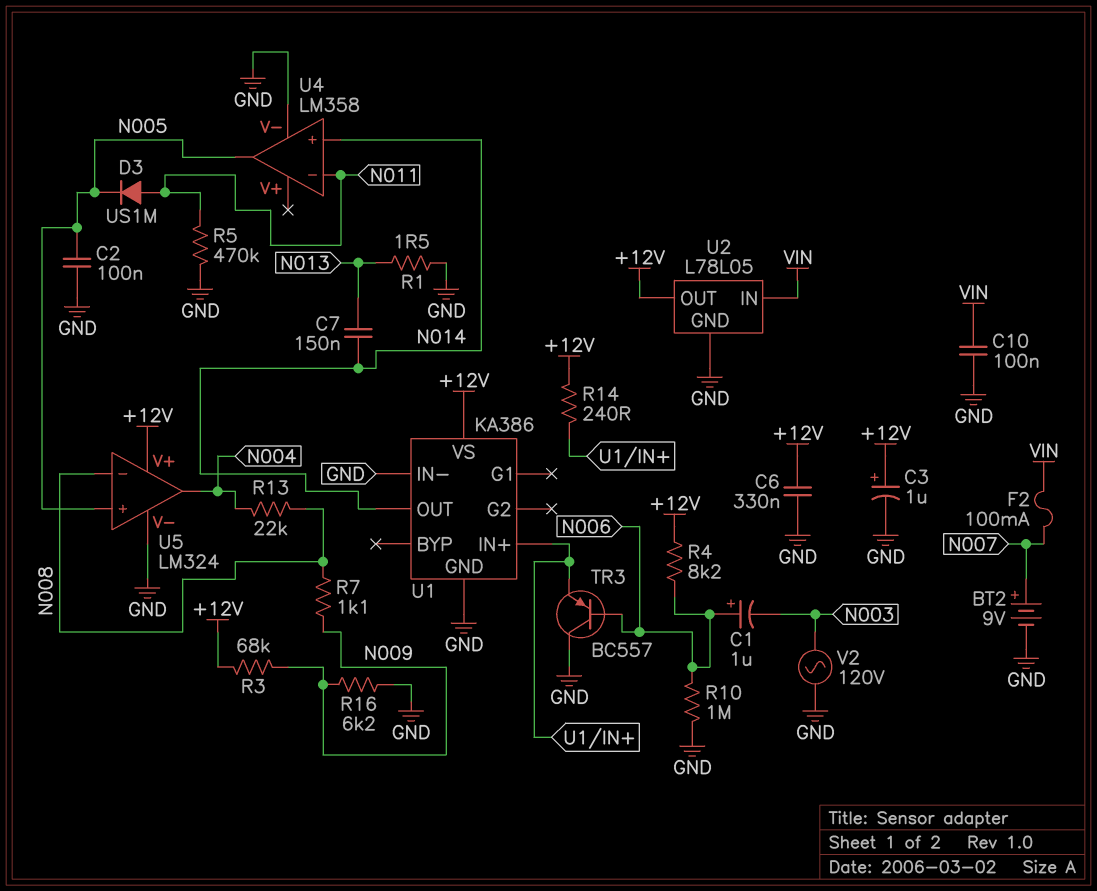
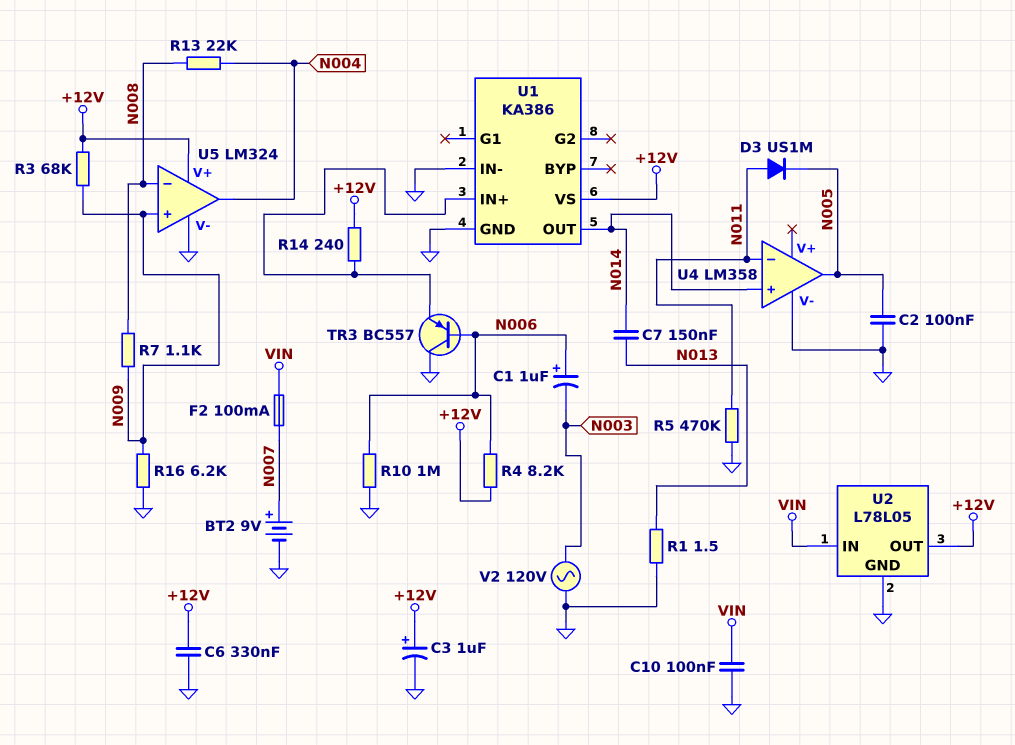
U5 pin in+: N005 -> N009

